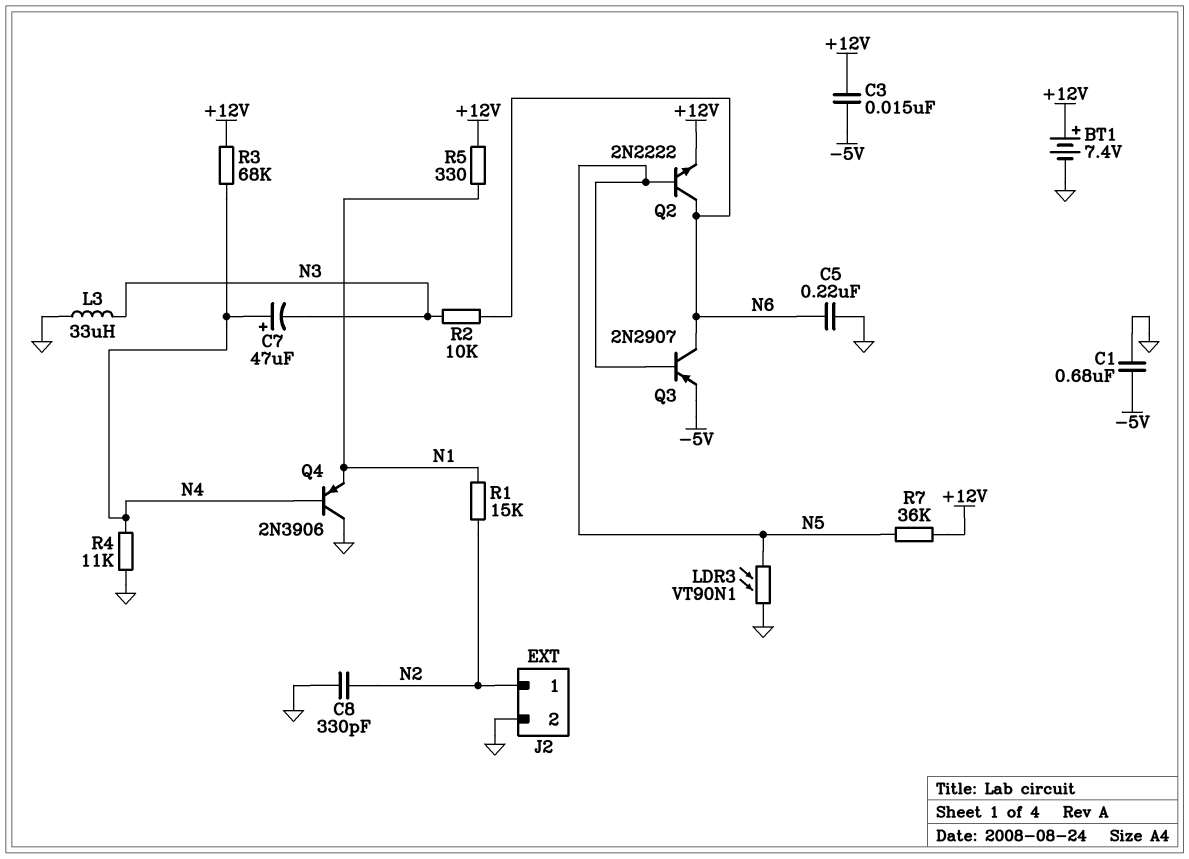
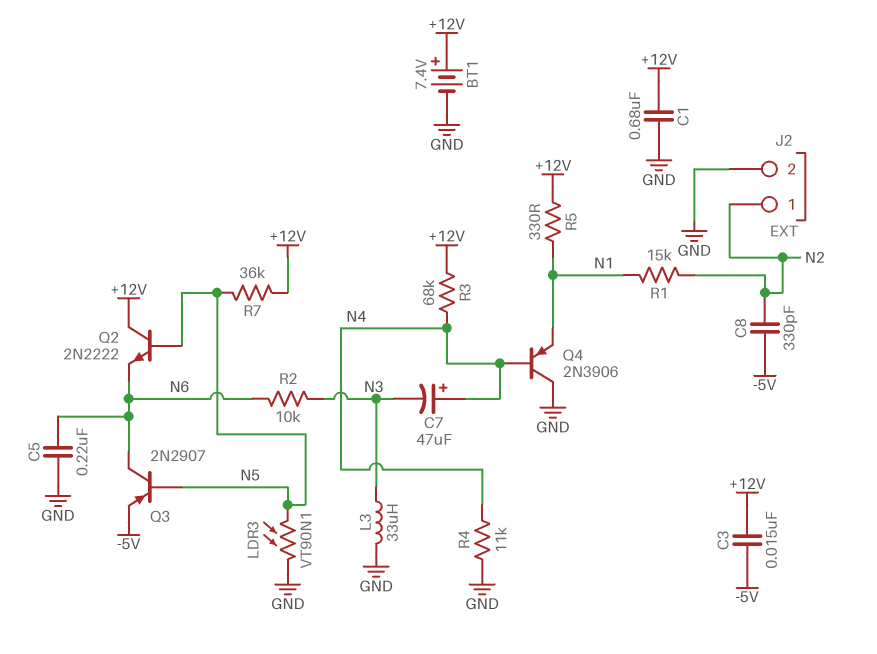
C1: 680nF (-5V, GND) -> 680nF (+12V, GND)
C8: 330pF (GND, N2) -> 330pF (-5V, N2)
Q2: NPN 2N2222 (B N5, C N6, E +12V) -> NPN 2N2222 (B N5, C +12V, E N6)

